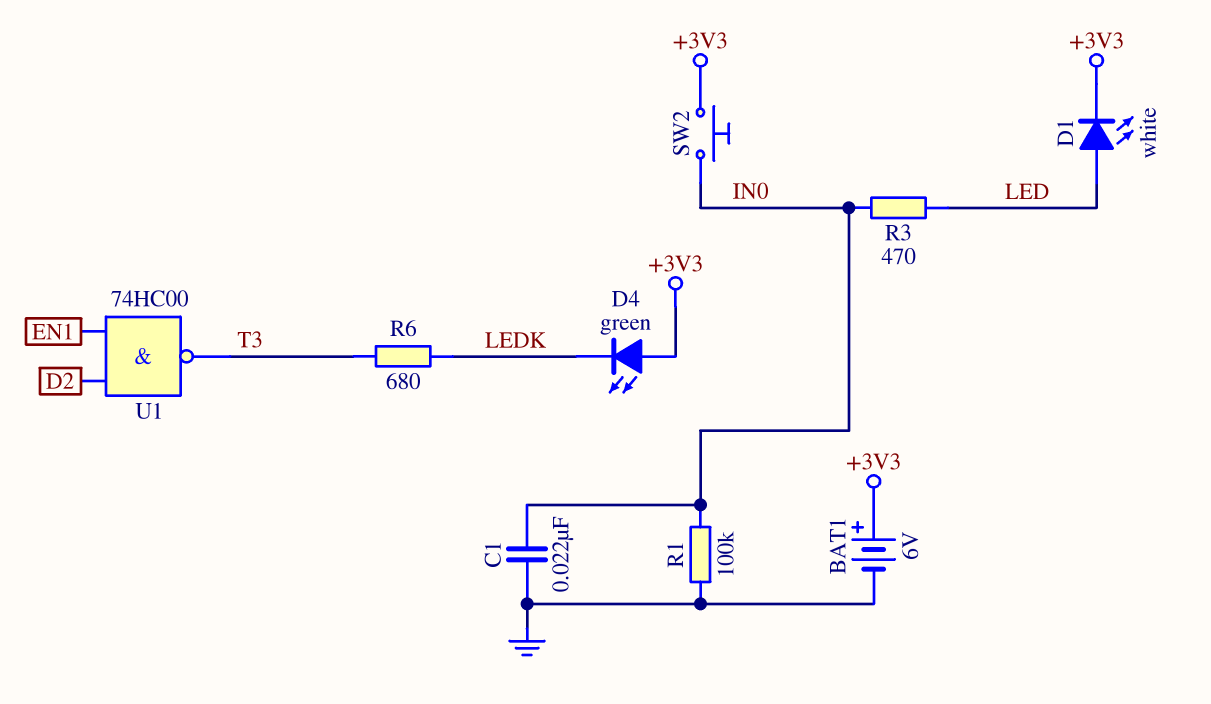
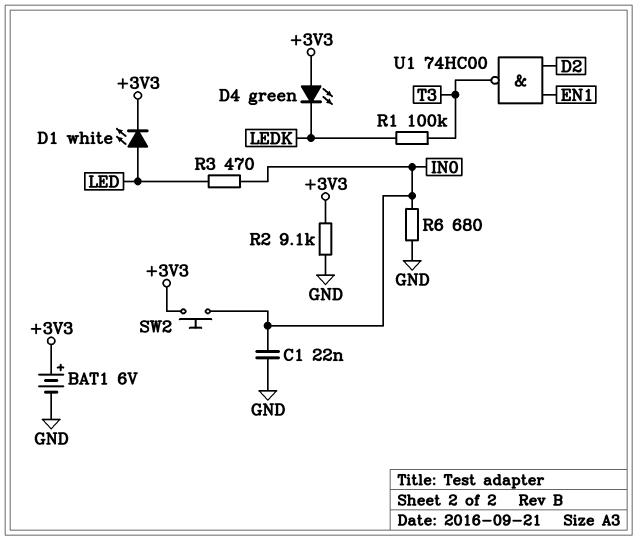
R1: 100k (GND, IN0) -> 100k (LEDK, T3)
R2: none -> 9.1k (+3V3, GND)
R6: 680 (LEDK, T3) -> 680 (GND, IN0)

